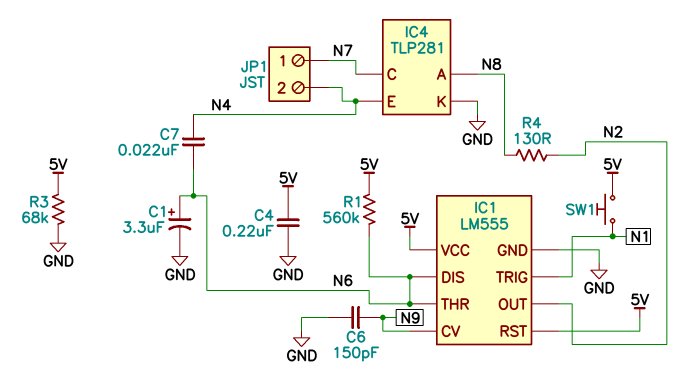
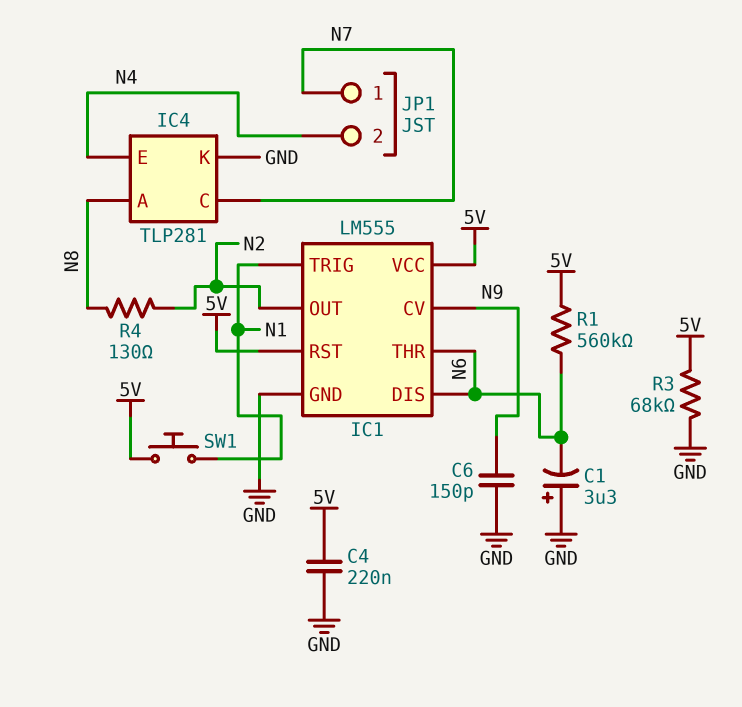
C1: 3.3uF (plus N6, minus GND) -> 3.3uF (plus GND, minus N6)
C7: 22nF (N4, N6) -> none

